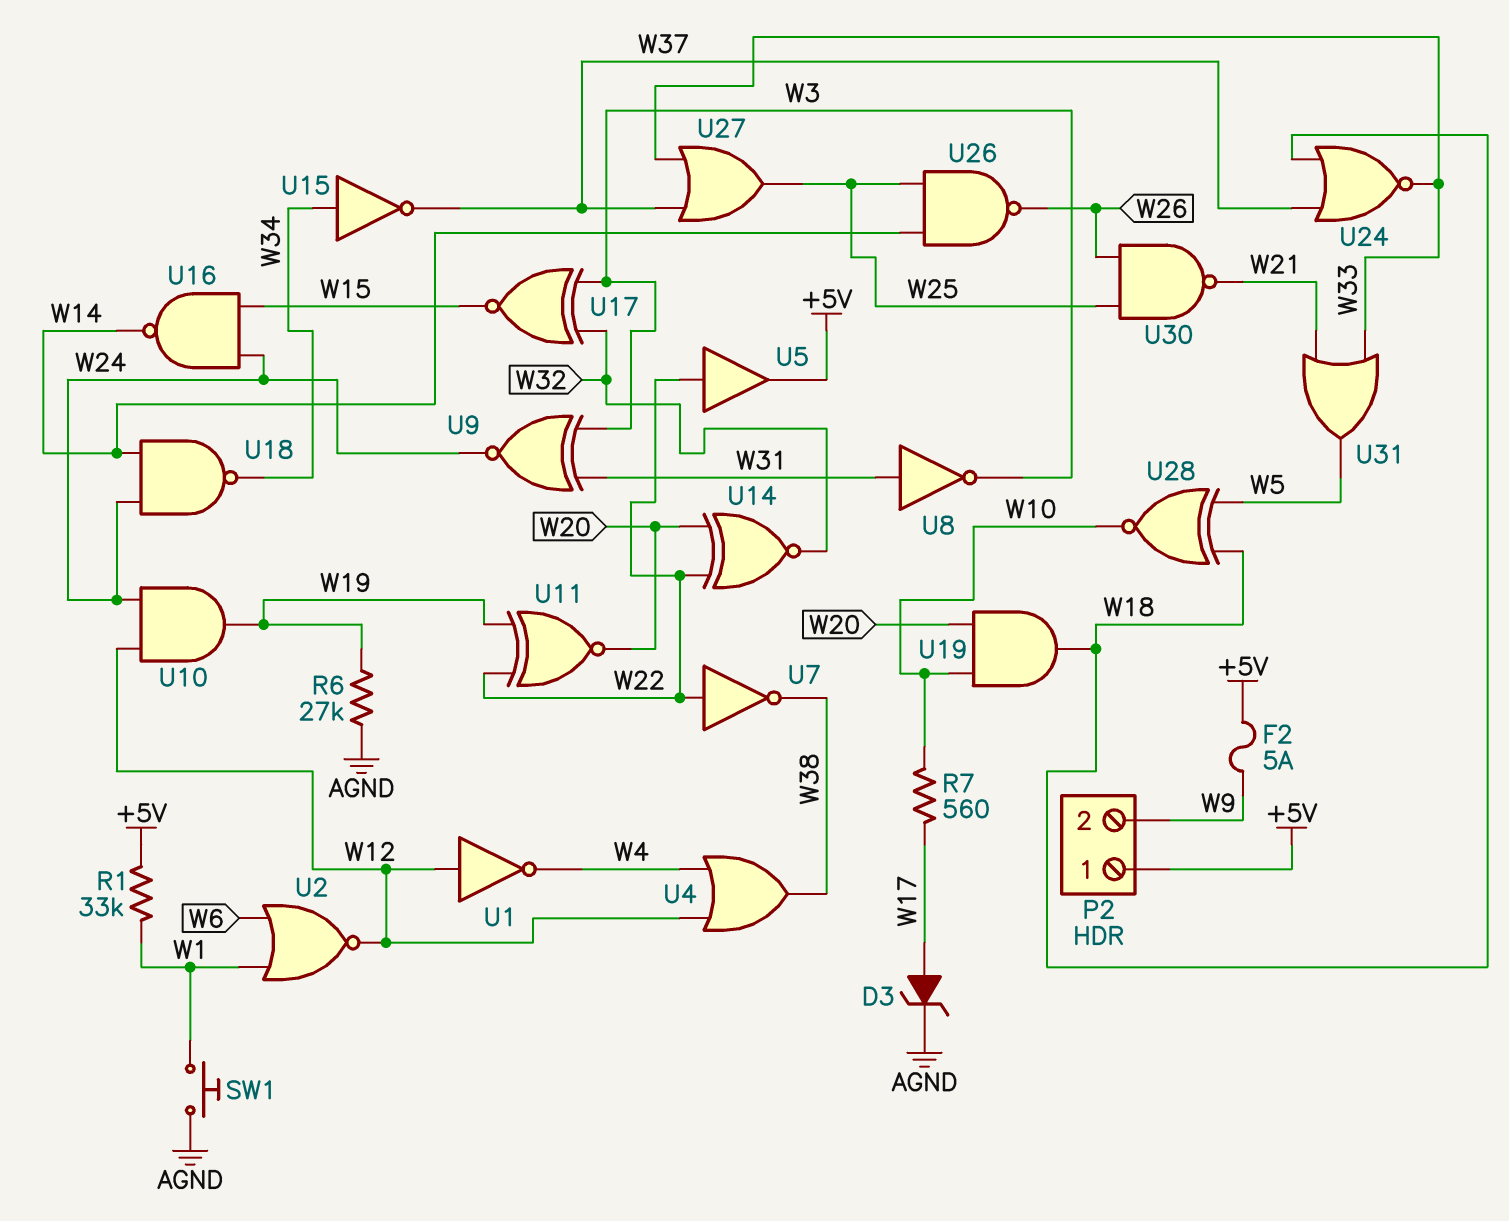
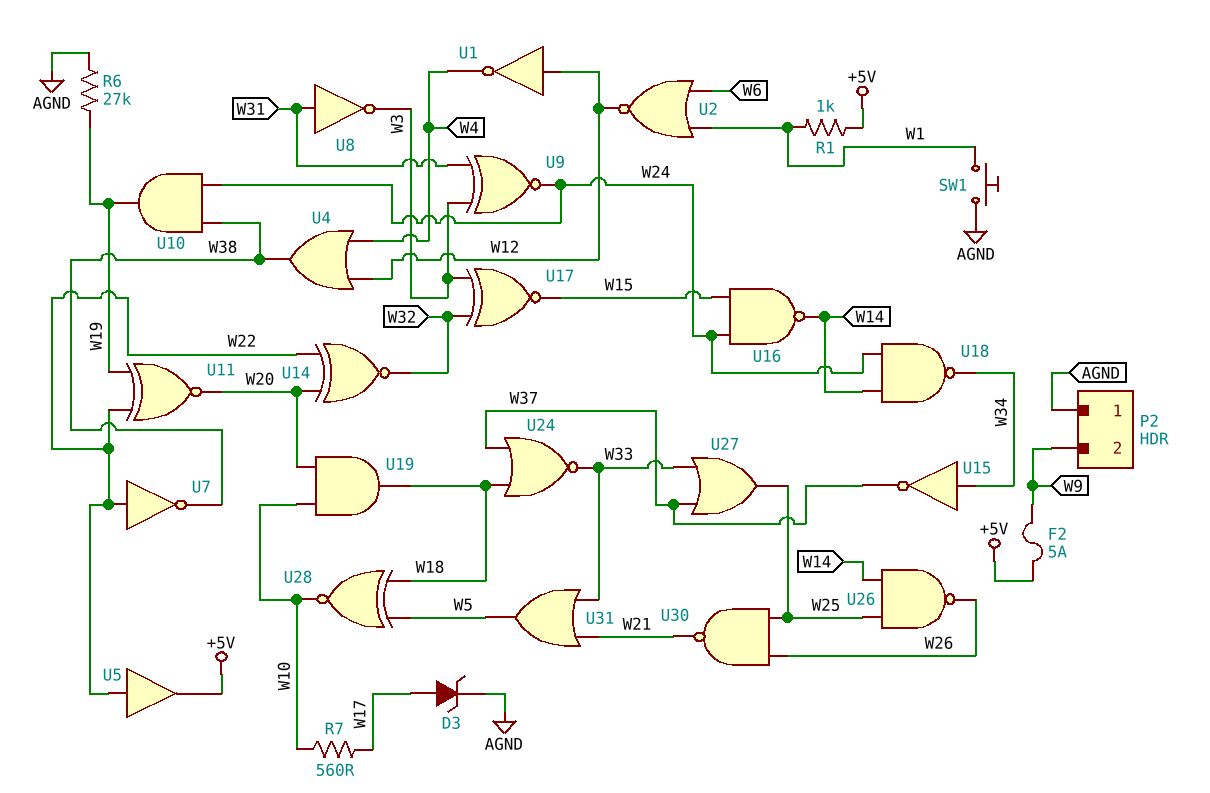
P2 pin 1: +5V -> AGND
R1: 33k (+5V, W1) -> 1k (+5V, W1)
U10: AND (in W12, in W24, out W19) -> AND (in W24, in W38, out W19)

